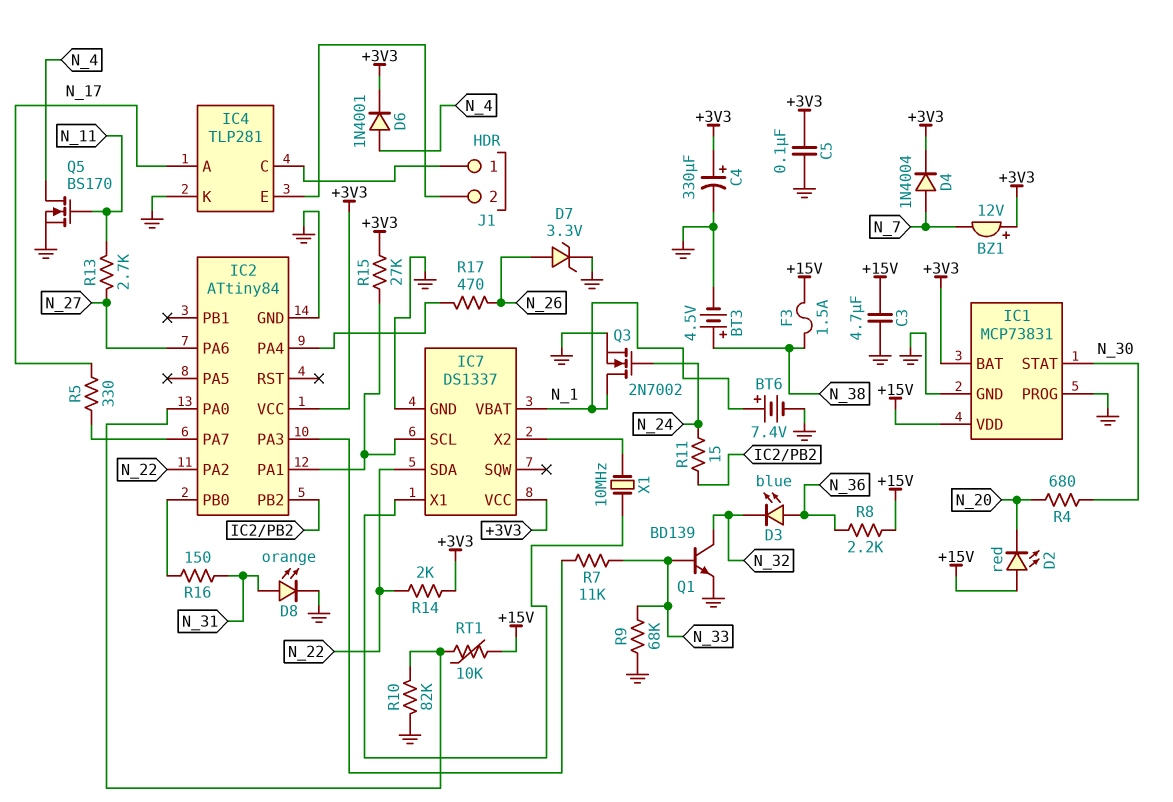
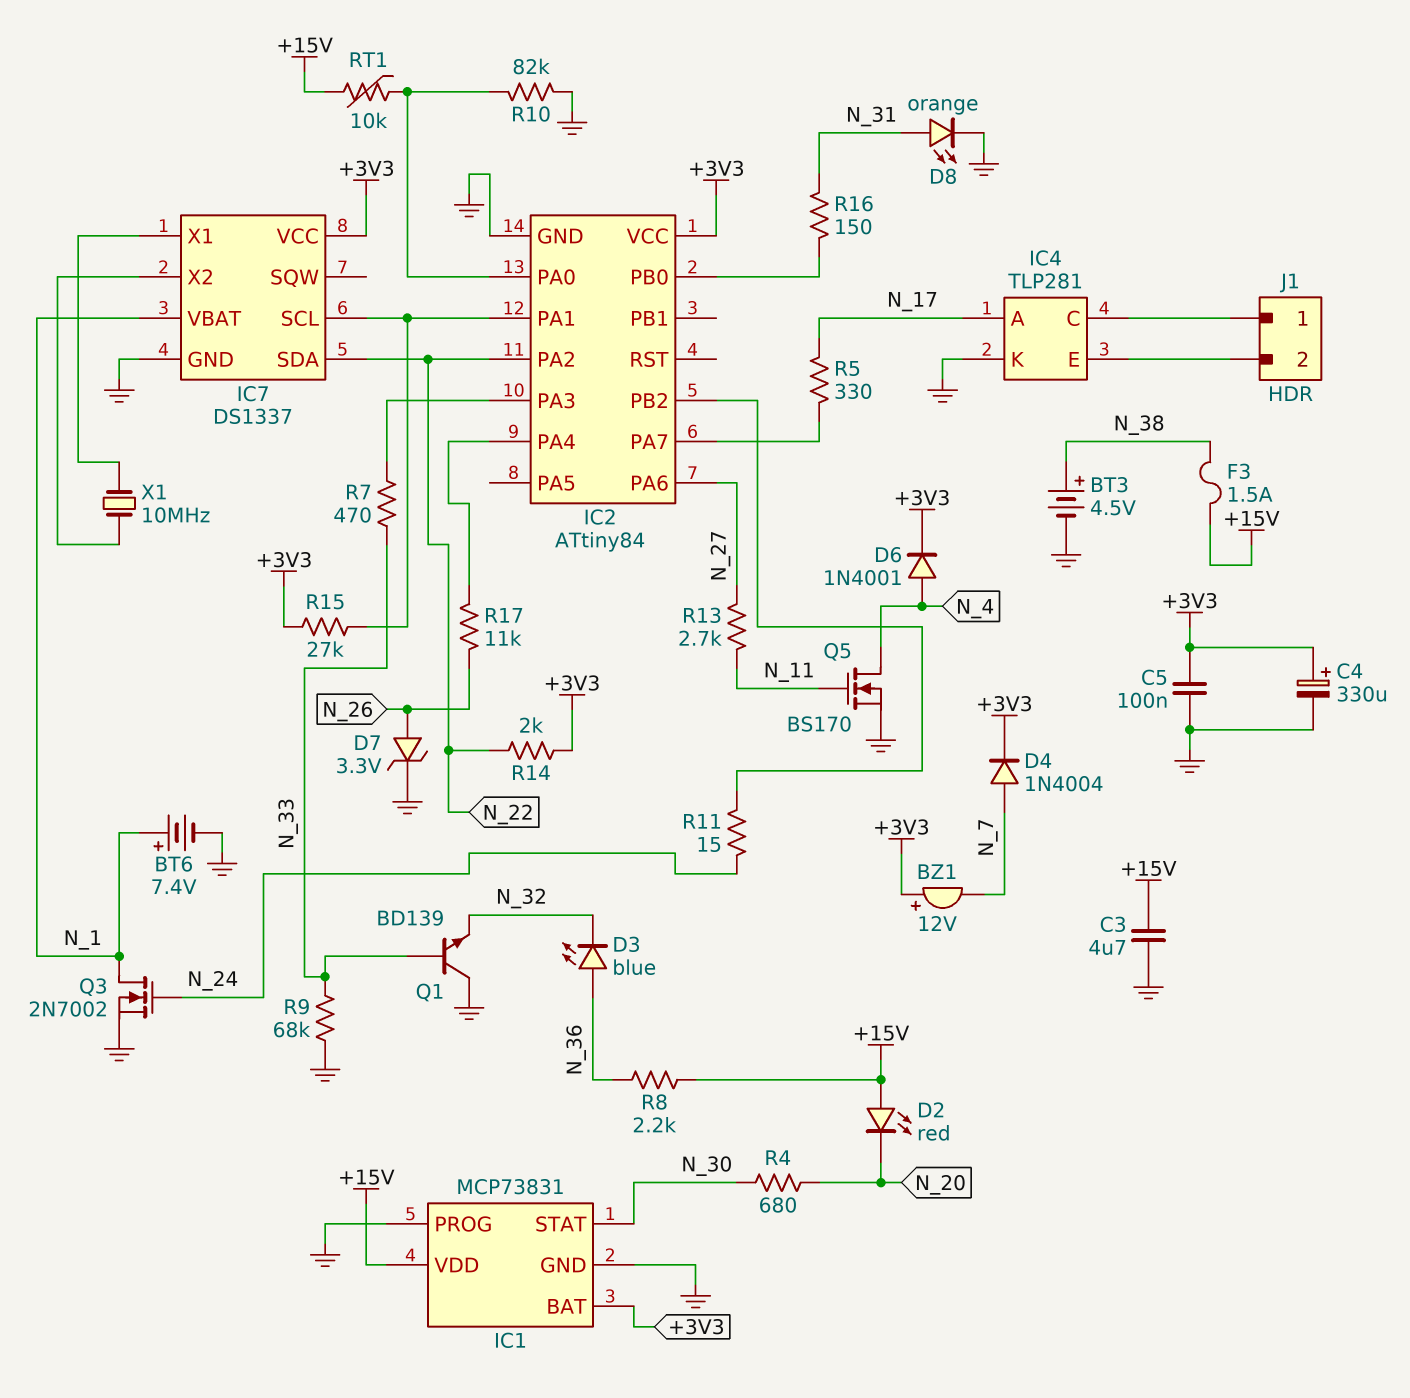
Q1: NPN BD139 (B N_33, C N_32, E GND) -> NPN BD139 (B N_33, C GND, E N_32)
R7: 11k (IC2/PA3, N_33) -> 470 (IC2/PA3, N_33)
R17: 470 (IC2/PA4, N_26) -> 11k (IC2/PA4, N_26)

